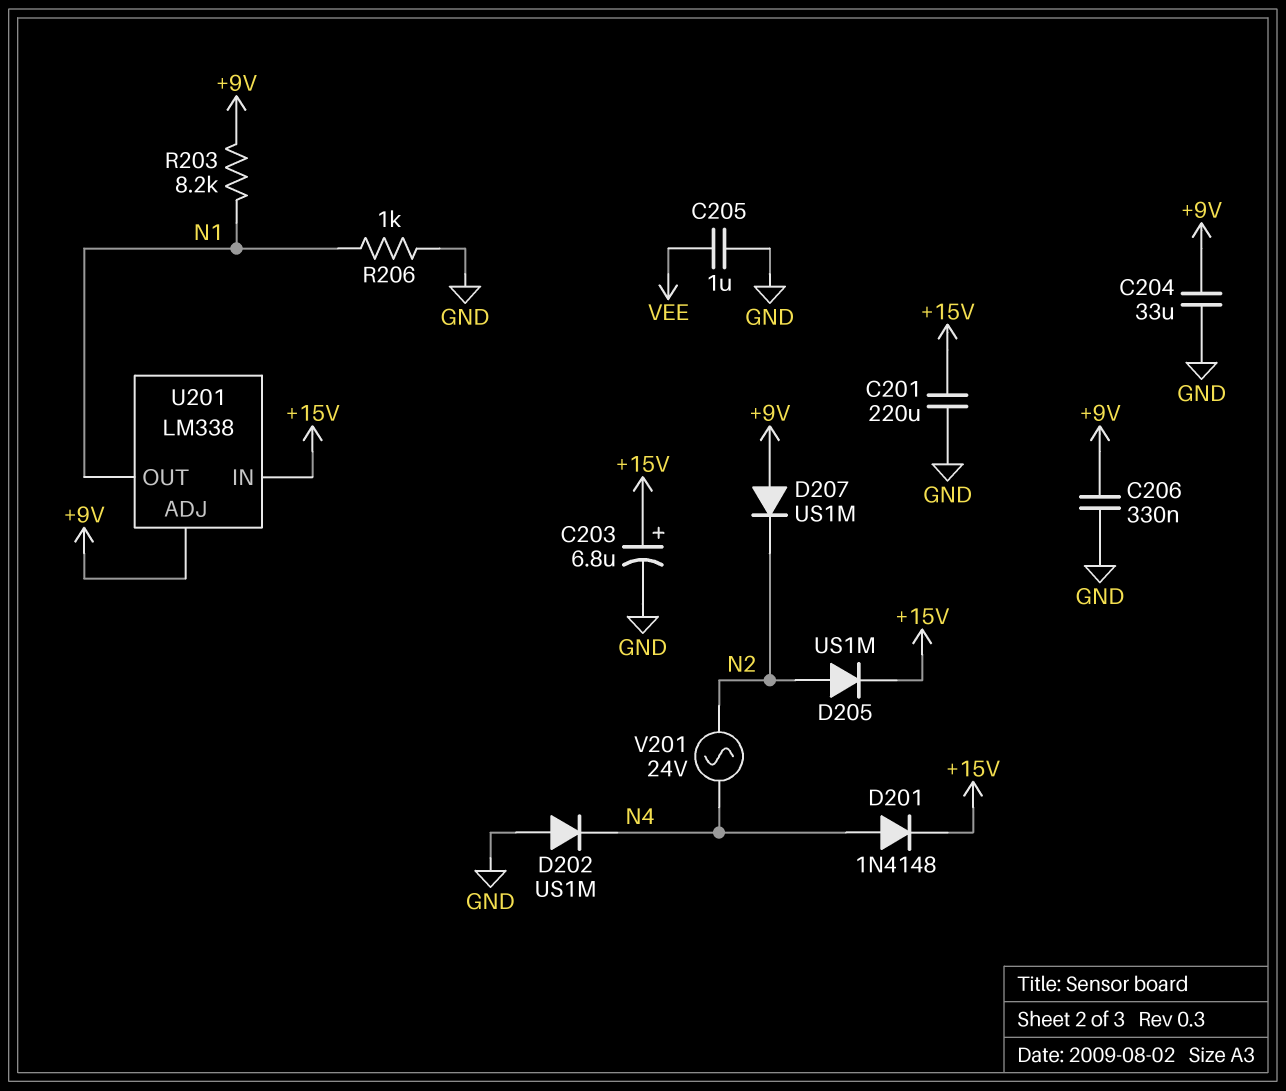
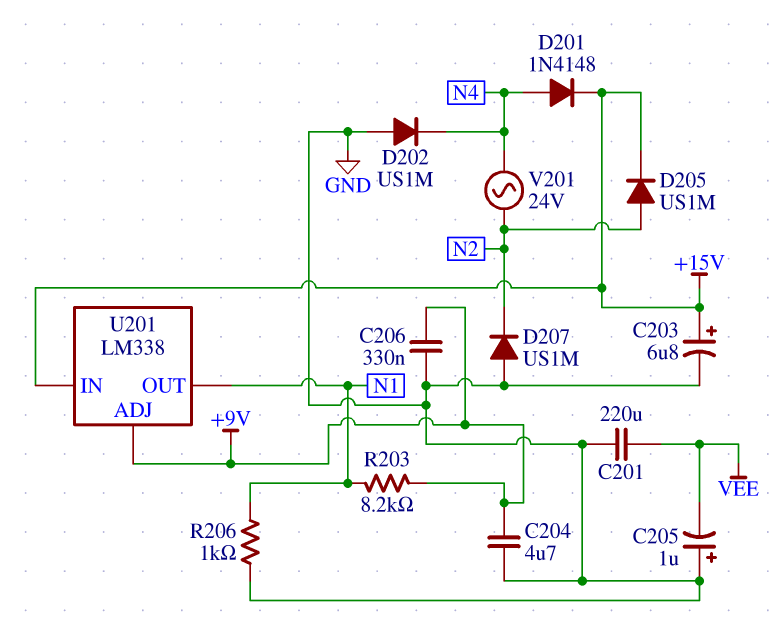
C201: 220uF (+15V, GND) -> 220uF (GND, VEE)
C204: 33uF (+9V, GND) -> 4.7uF (+9V, GND)
C205: 1uF (GND, VEE) -> 1uF (plus GND, minus VEE)
D207: diode US1M (A +9V, K N2) -> diode US1M (A GND, K N2)

